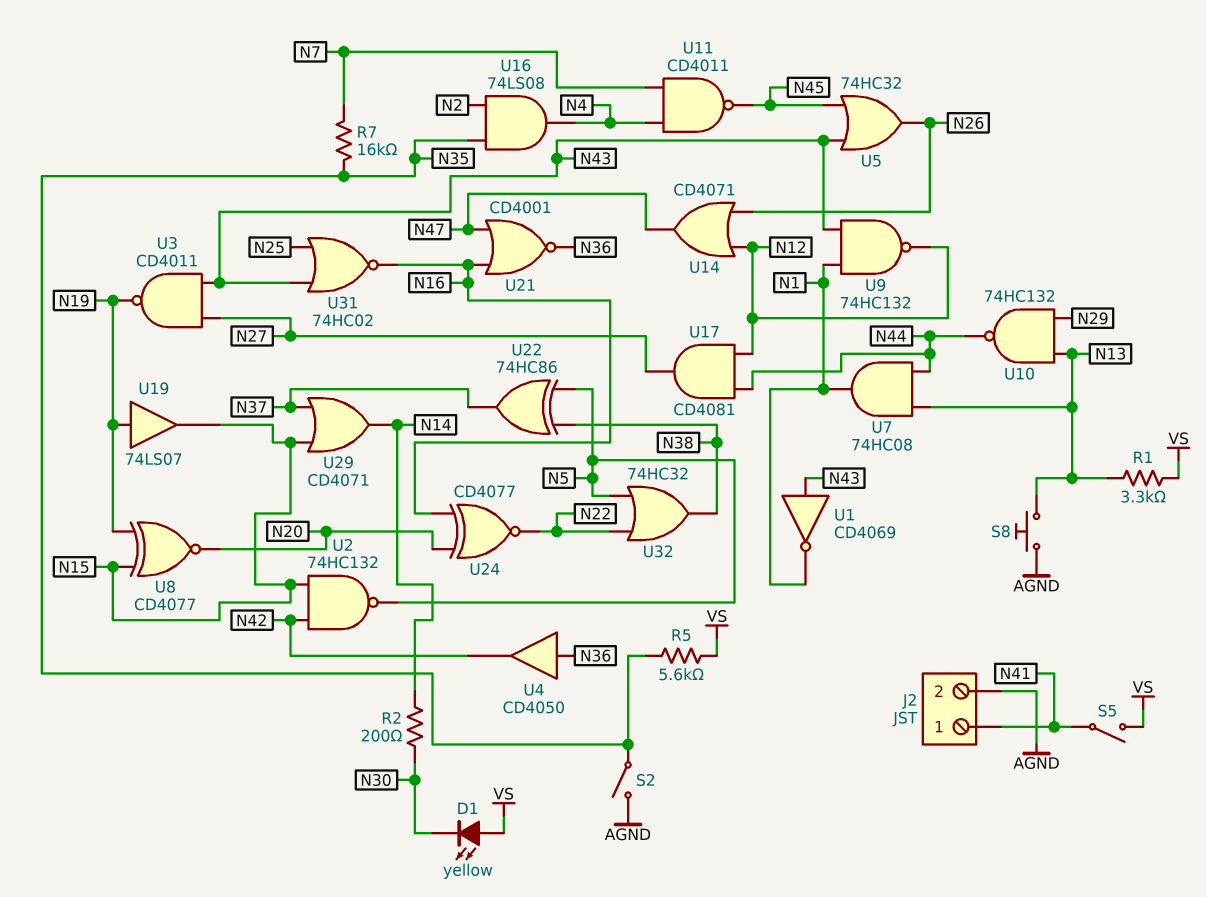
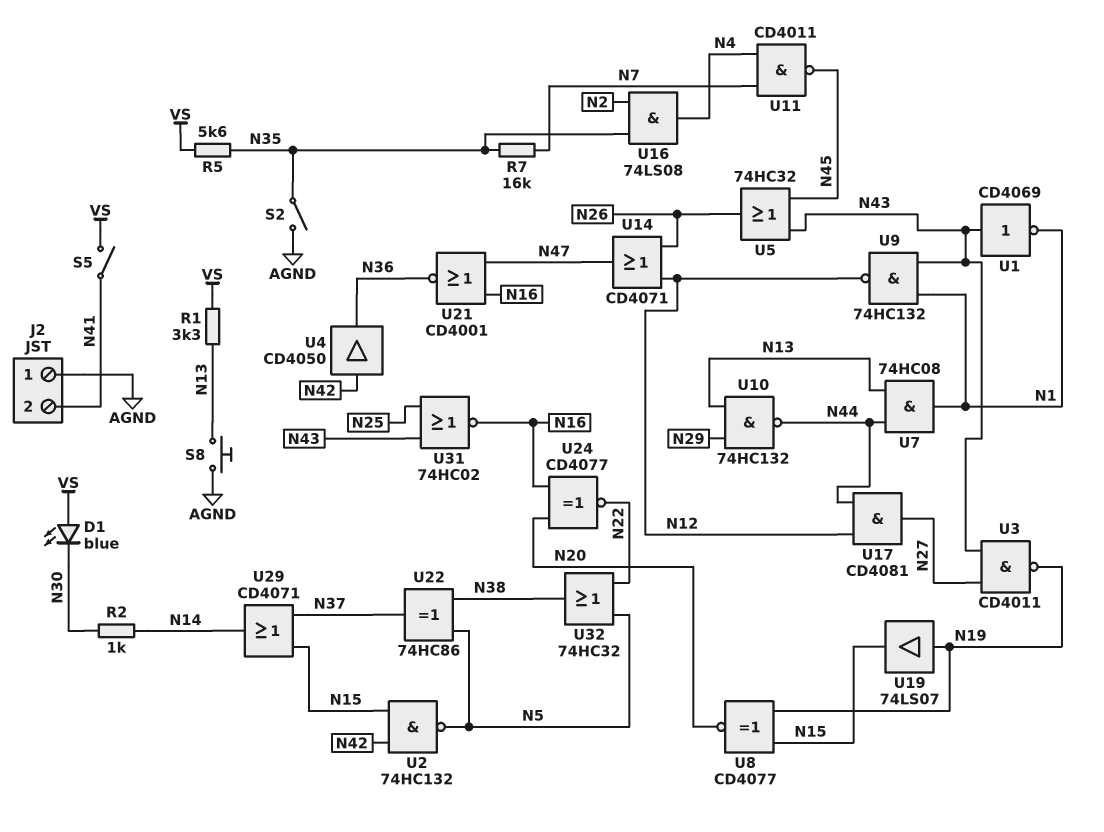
D1: LED yellow (A VS, K N30) -> LED blue (A VS, K N30)
J2 pin 1: N41 -> AGND
J2 pin 2: AGND -> N41
R2: 200 (N14, N30) -> 1k (N14, N30)
U4: buffer CD4050 (in N36, out N42) -> buffer CD4050 (in N42, out N36)

